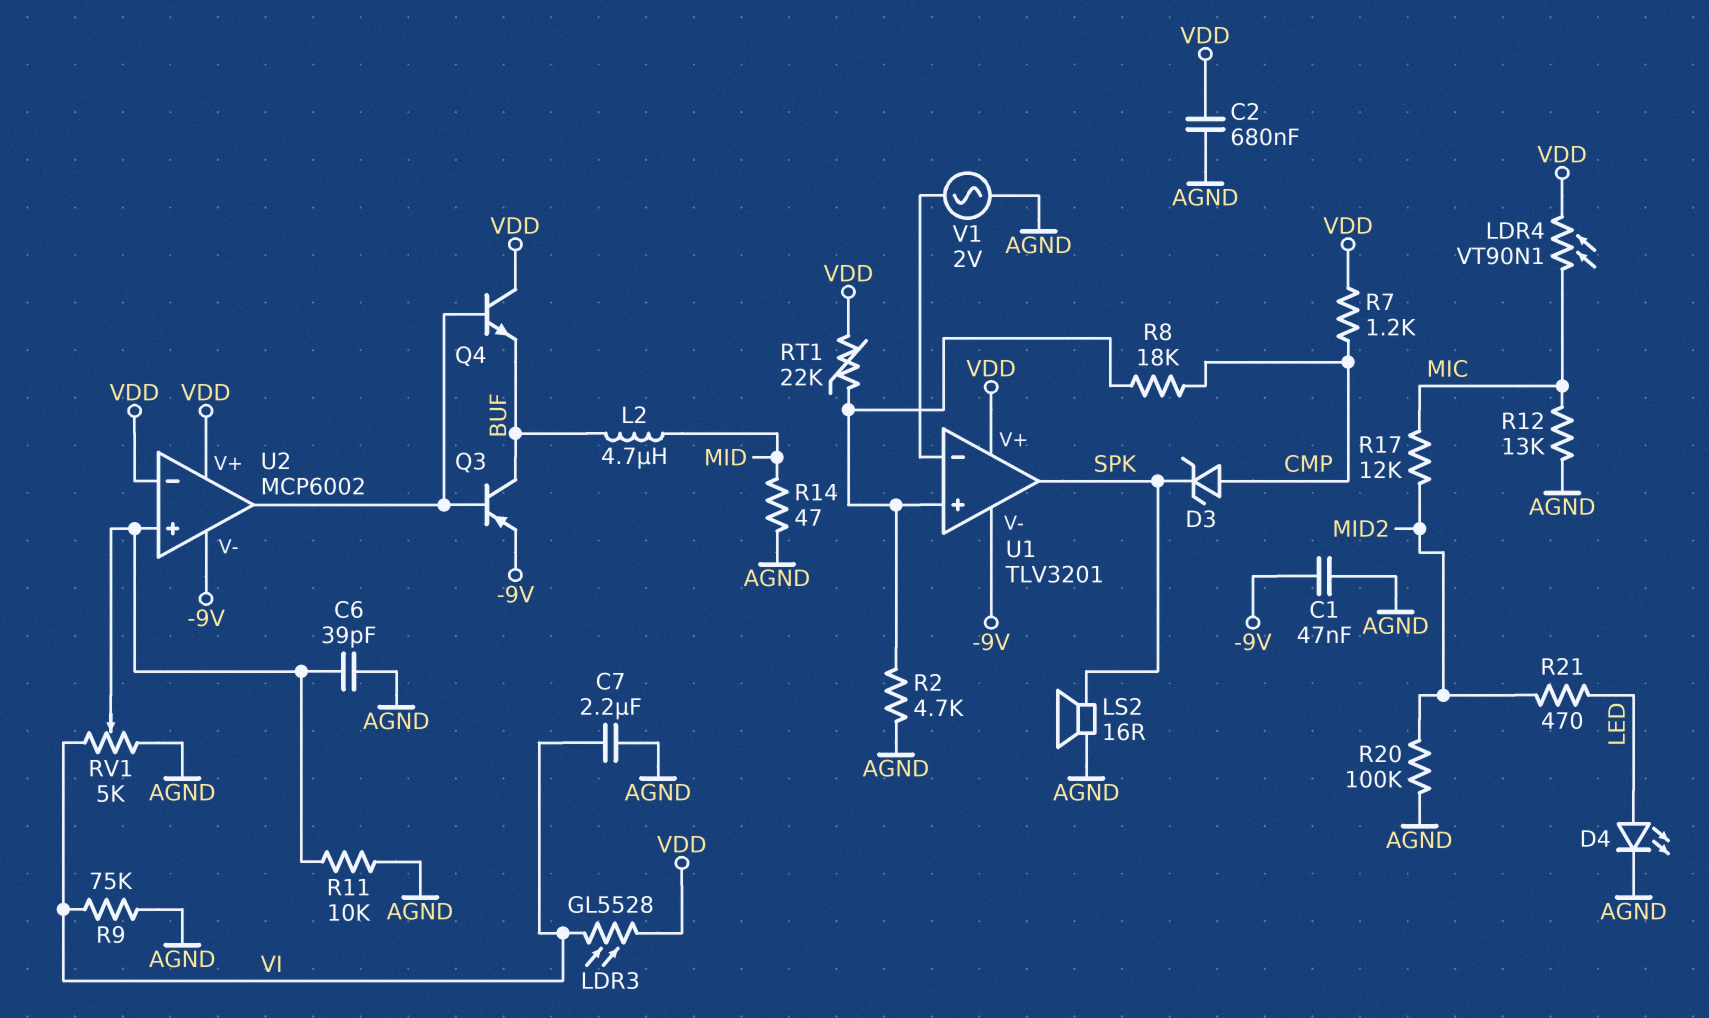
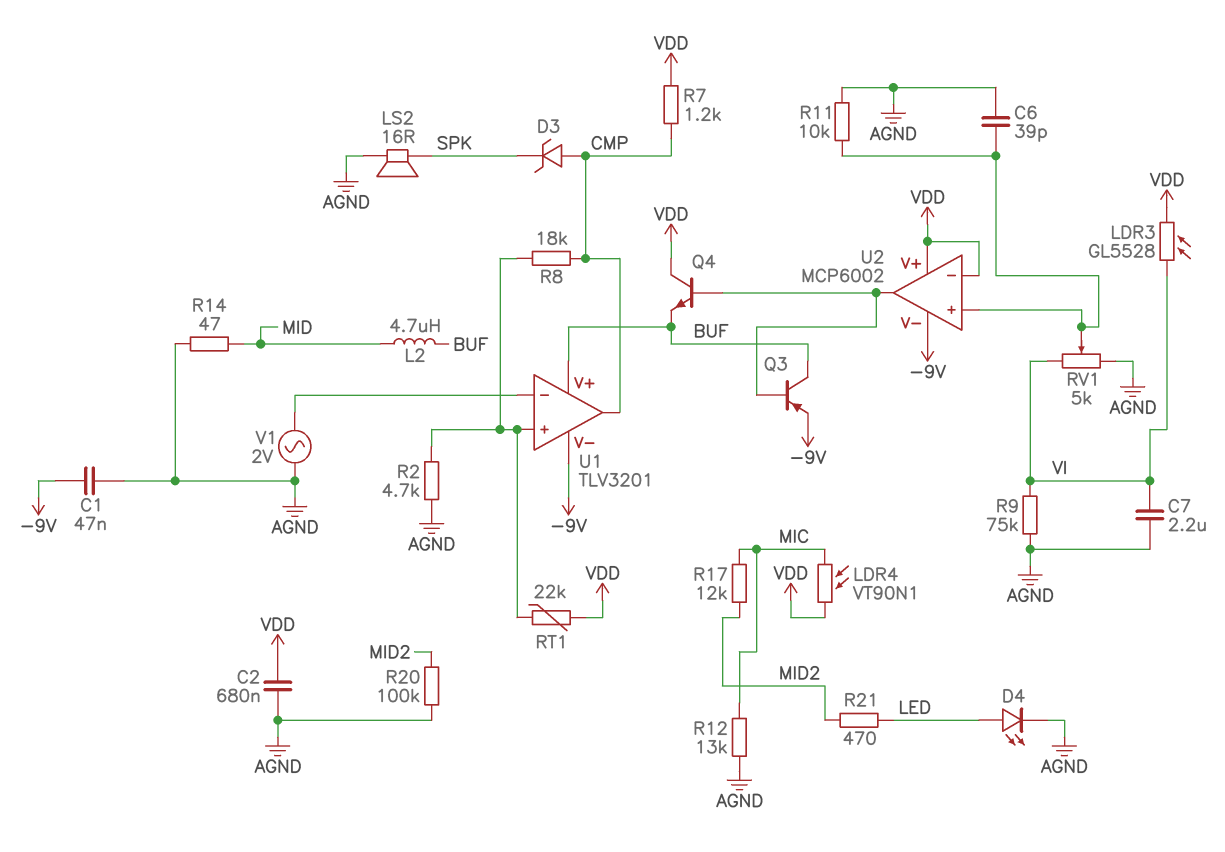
U1 pin V+: VDD -> BUF
U1 pin out: SPK -> CMP

